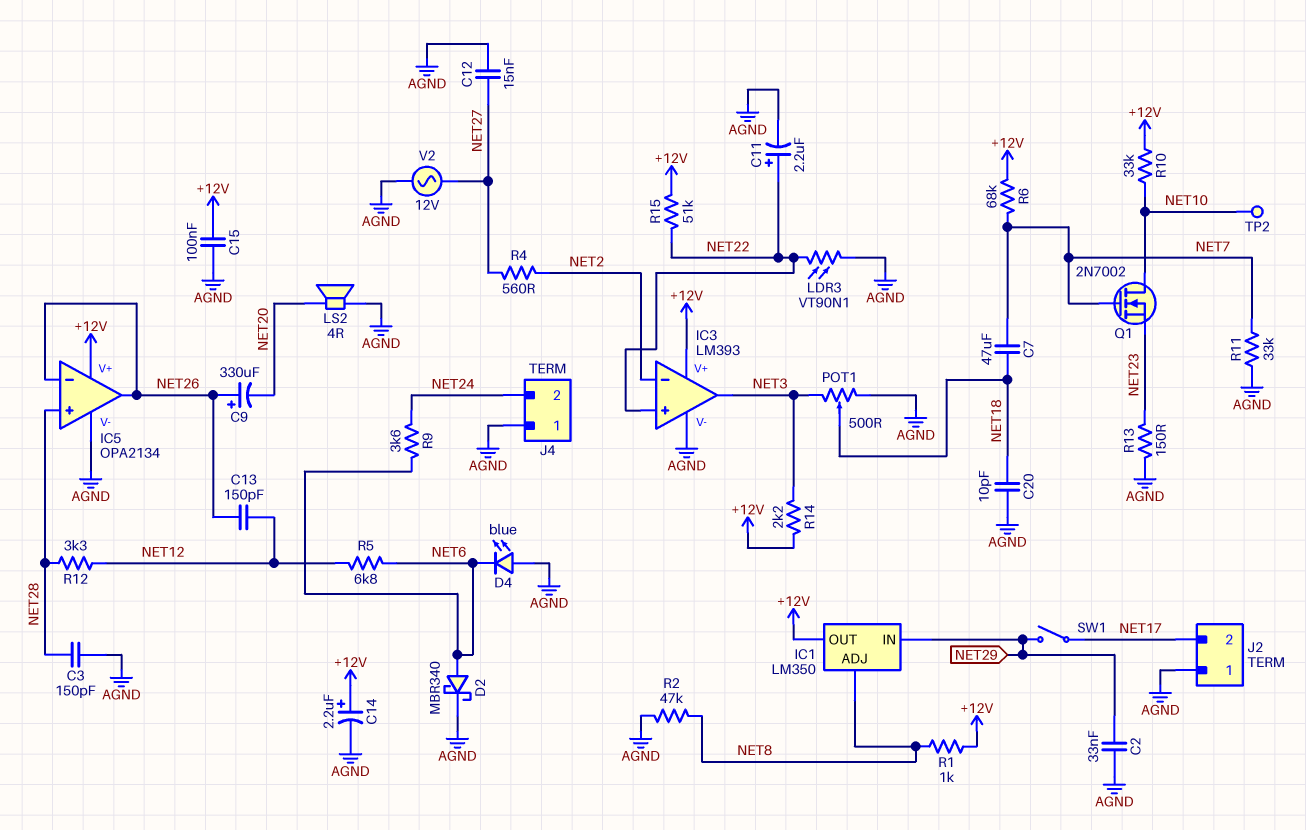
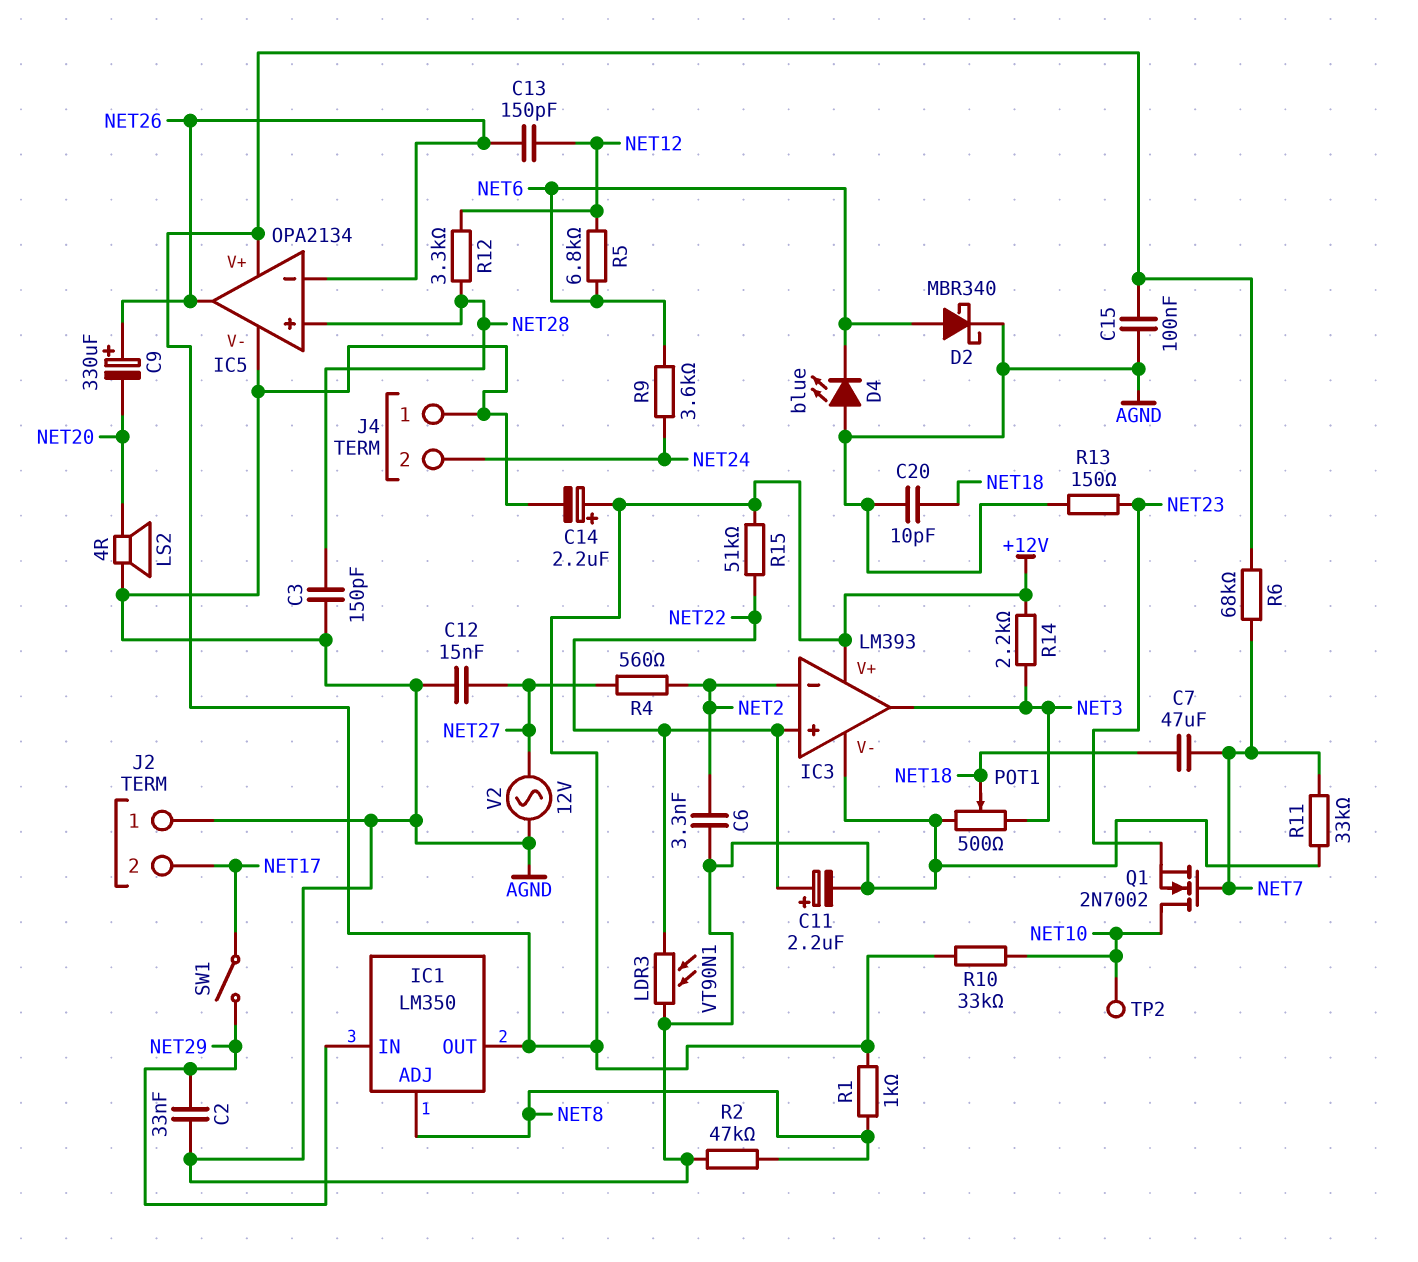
C6: none -> 3.3nF (AGND, NET2)

